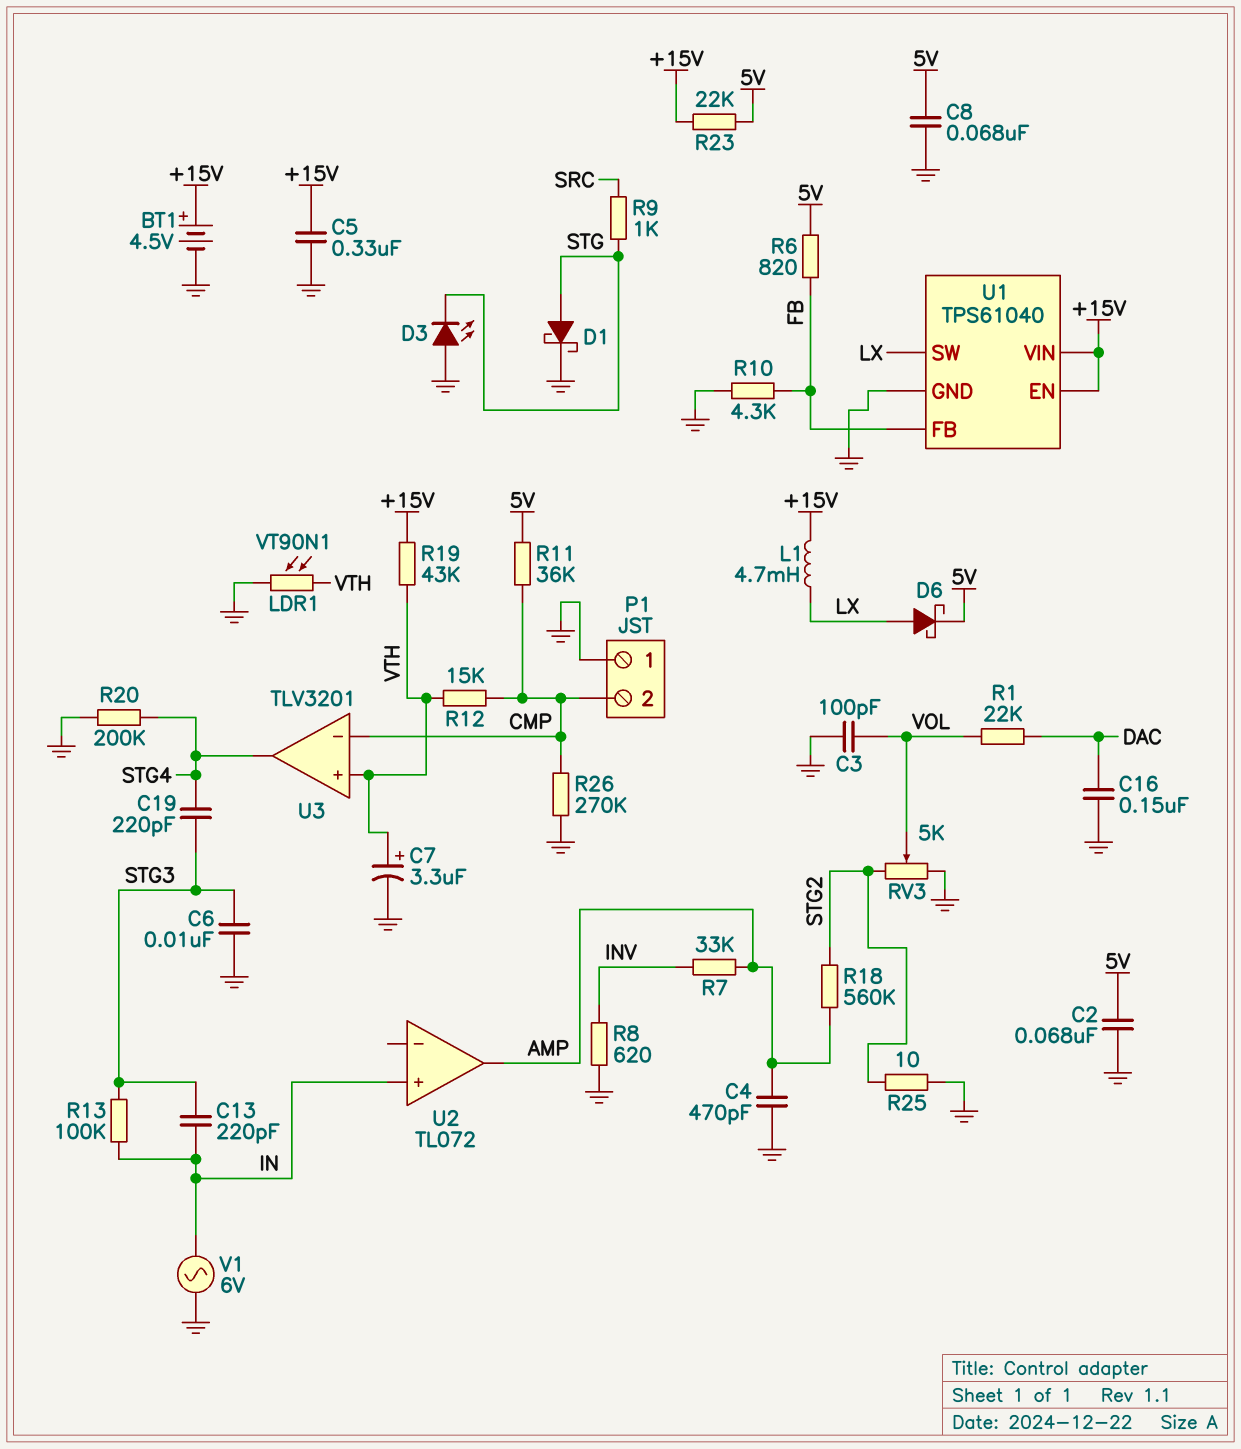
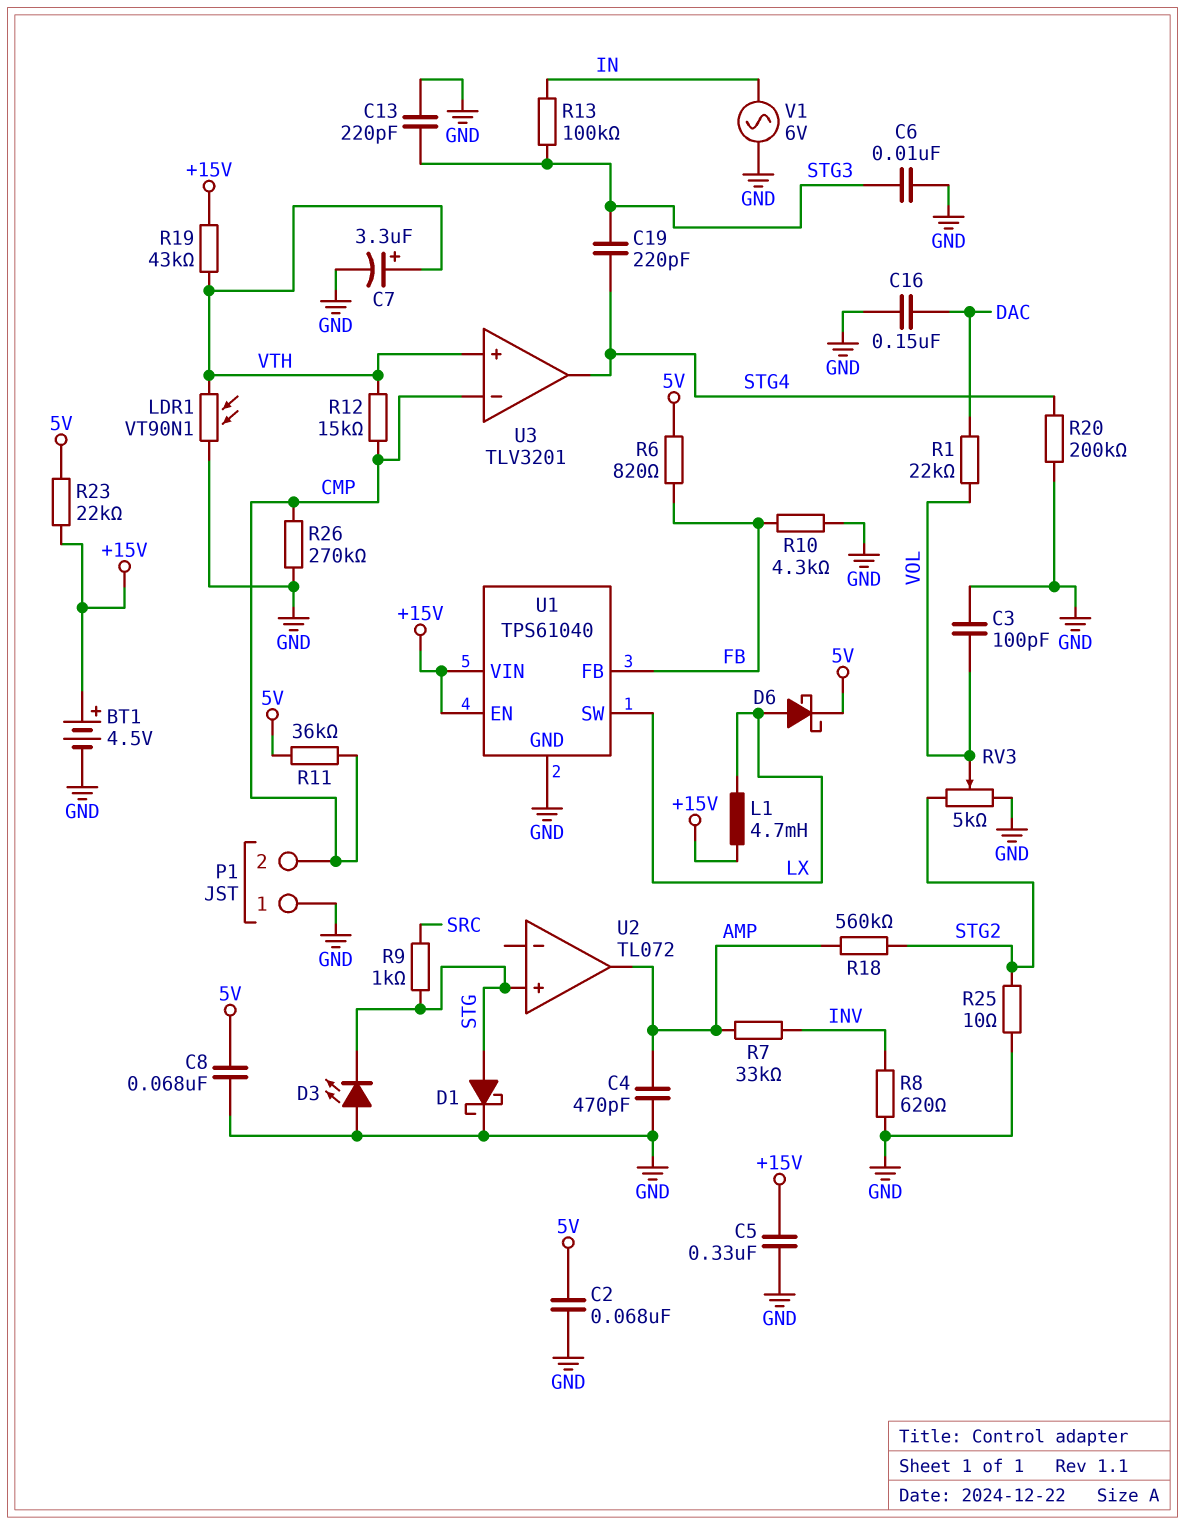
C13: 220pF (IN, STG3) -> 220pF (GND, STG3)
U2 pin in+: IN -> STG

